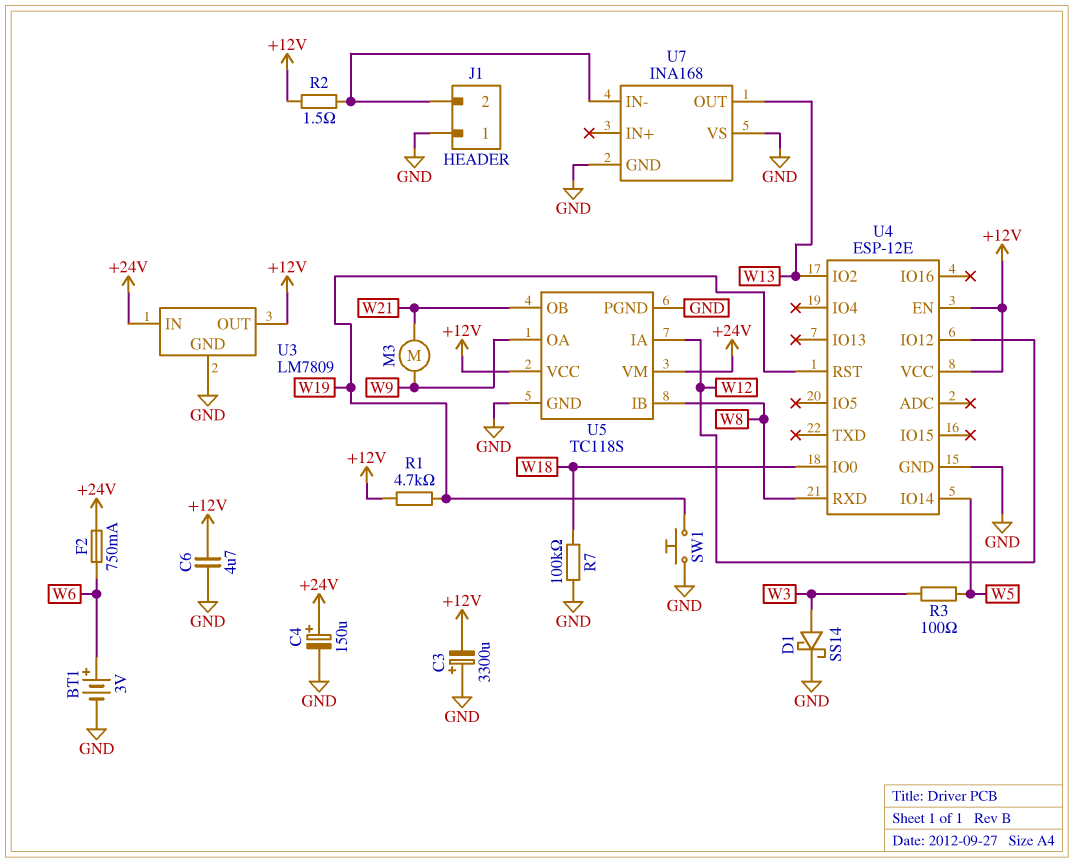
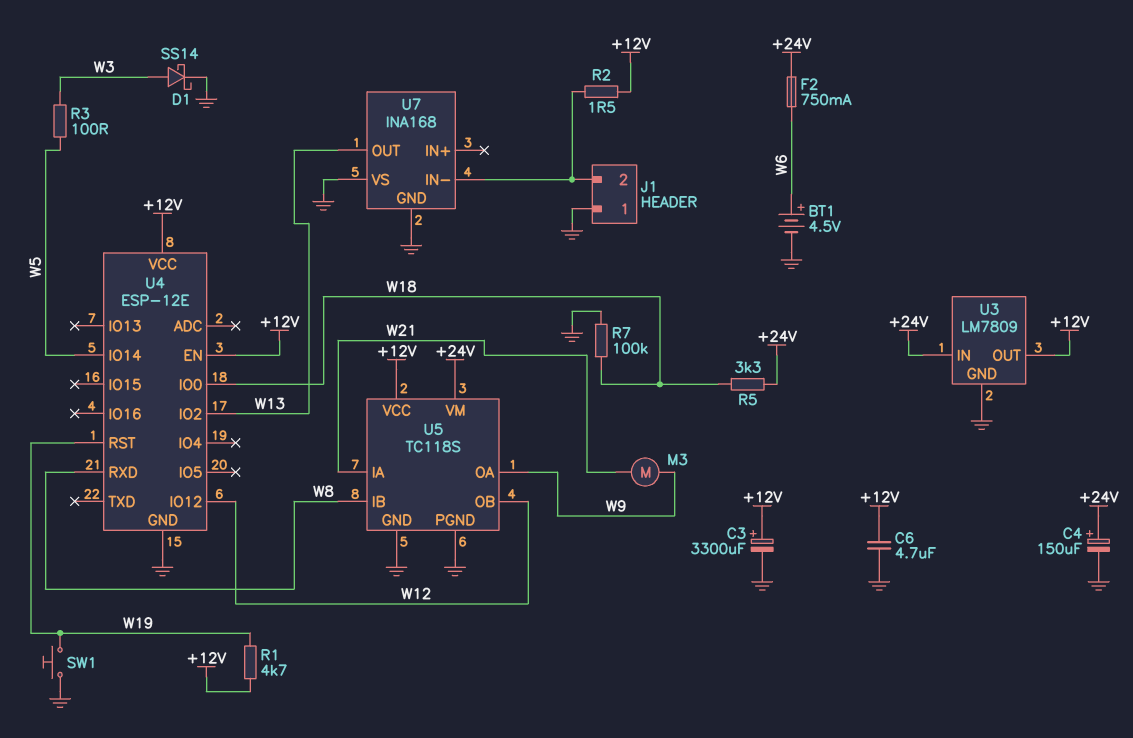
BT1: 3V (plus W6, minus GND) -> 4.5V (plus W6, minus GND)
C3: 3300uF (plus GND, minus +12V) -> 3300uF (plus +12V, minus GND)
R5: none -> 3.3k (+24V, W18)
U5 pin IA: W12 -> W21
U5 pin OB: W21 -> W12

